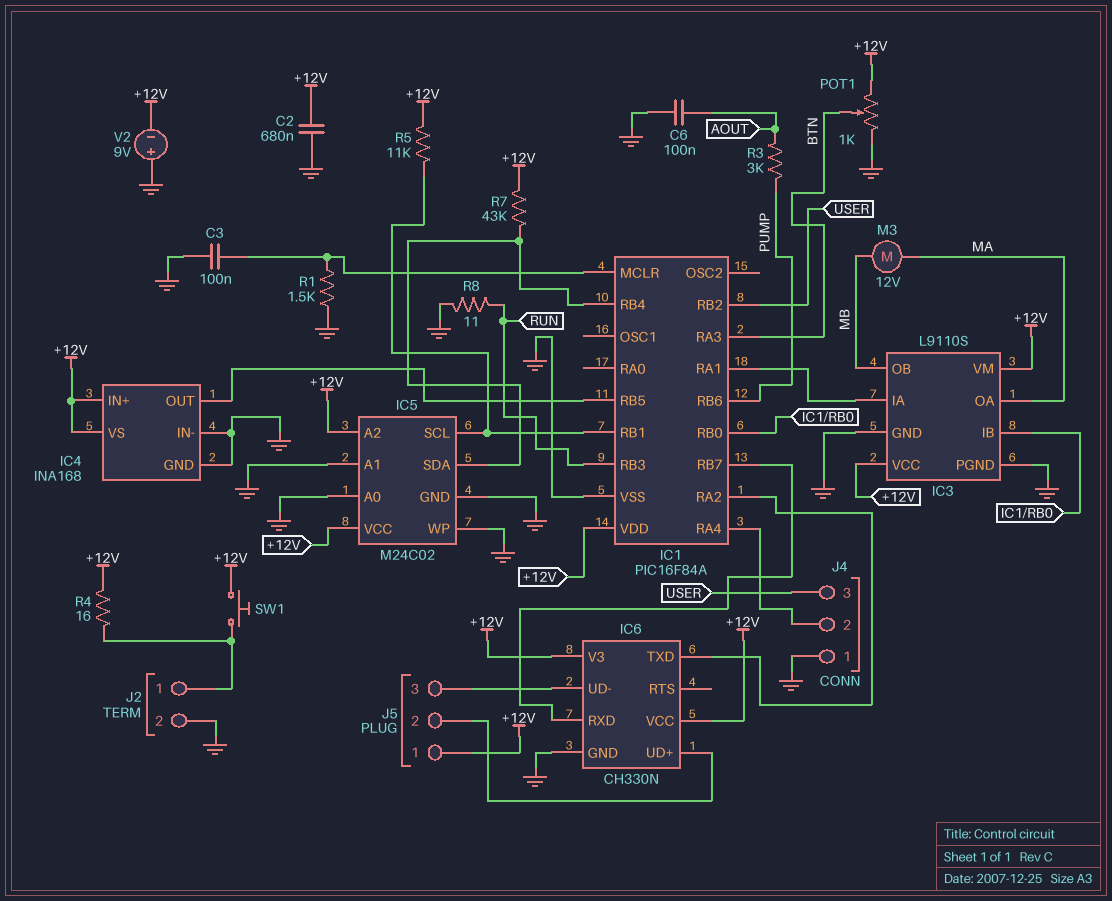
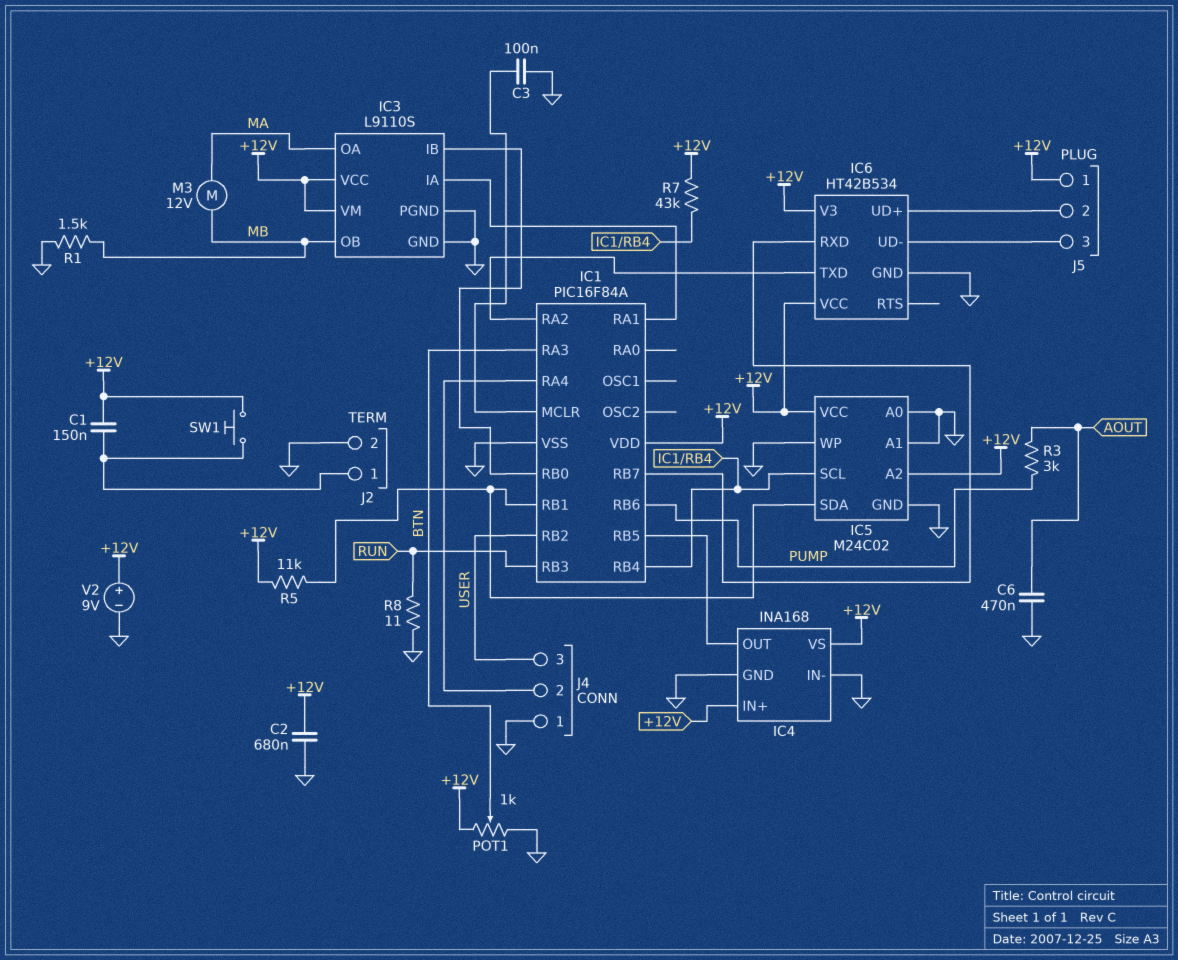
C1: none -> 150nF (+12V, J2/1)
C6: 100nF (AOUT, GND) -> 470nF (AOUT, GND)
IC5 pin SCL: IC1/RB1 -> IC1/RB4
IC5 pin SDA: IC1/RB4 -> IC1/RB1
IC6: CH330N -> HT42B534
R1: 1.5k (GND, IC1/MCLR) -> 1.5k (GND, MB)
R4: 16 (+12V, J2/1) -> none
V2: 9V (plus GND, minus +12V) -> 9V (plus +12V, minus GND)

